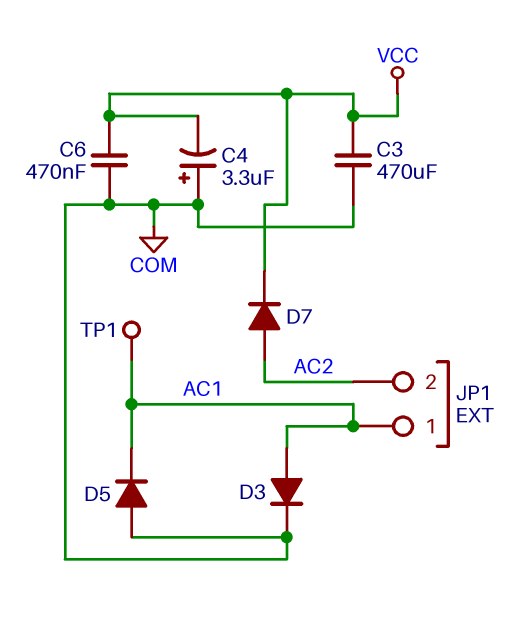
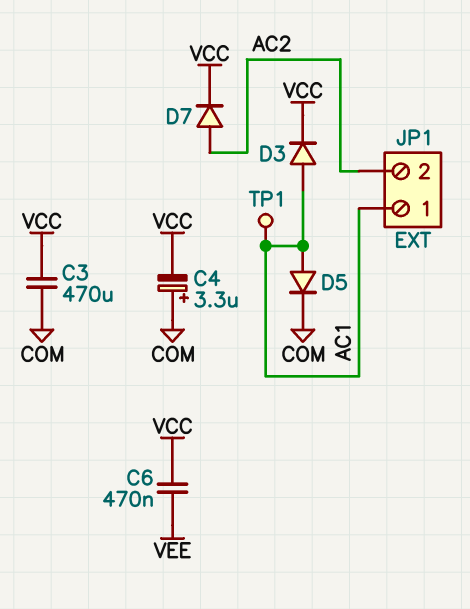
C6: 470nF (COM, VCC) -> 470nF (VCC, VEE)
D3: diode (A AC1, K COM) -> diode (A AC1, K VCC)
D5: diode (A COM, K AC1) -> diode (A AC1, K COM)

